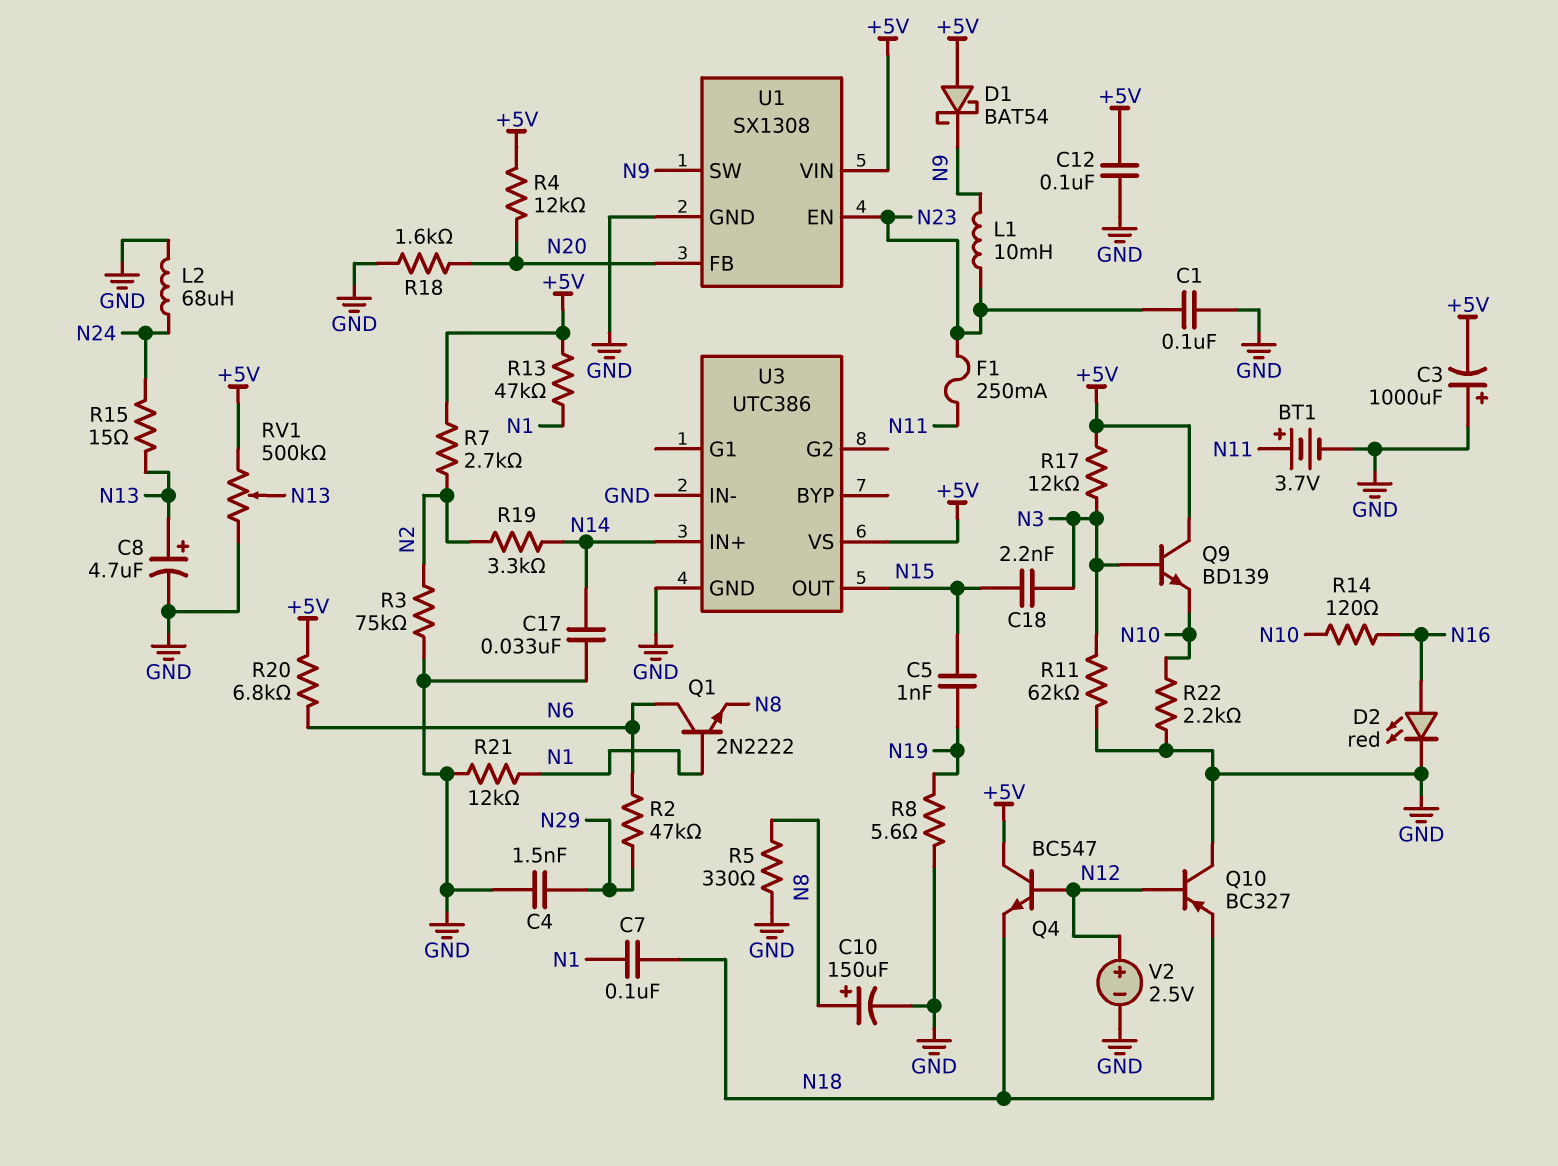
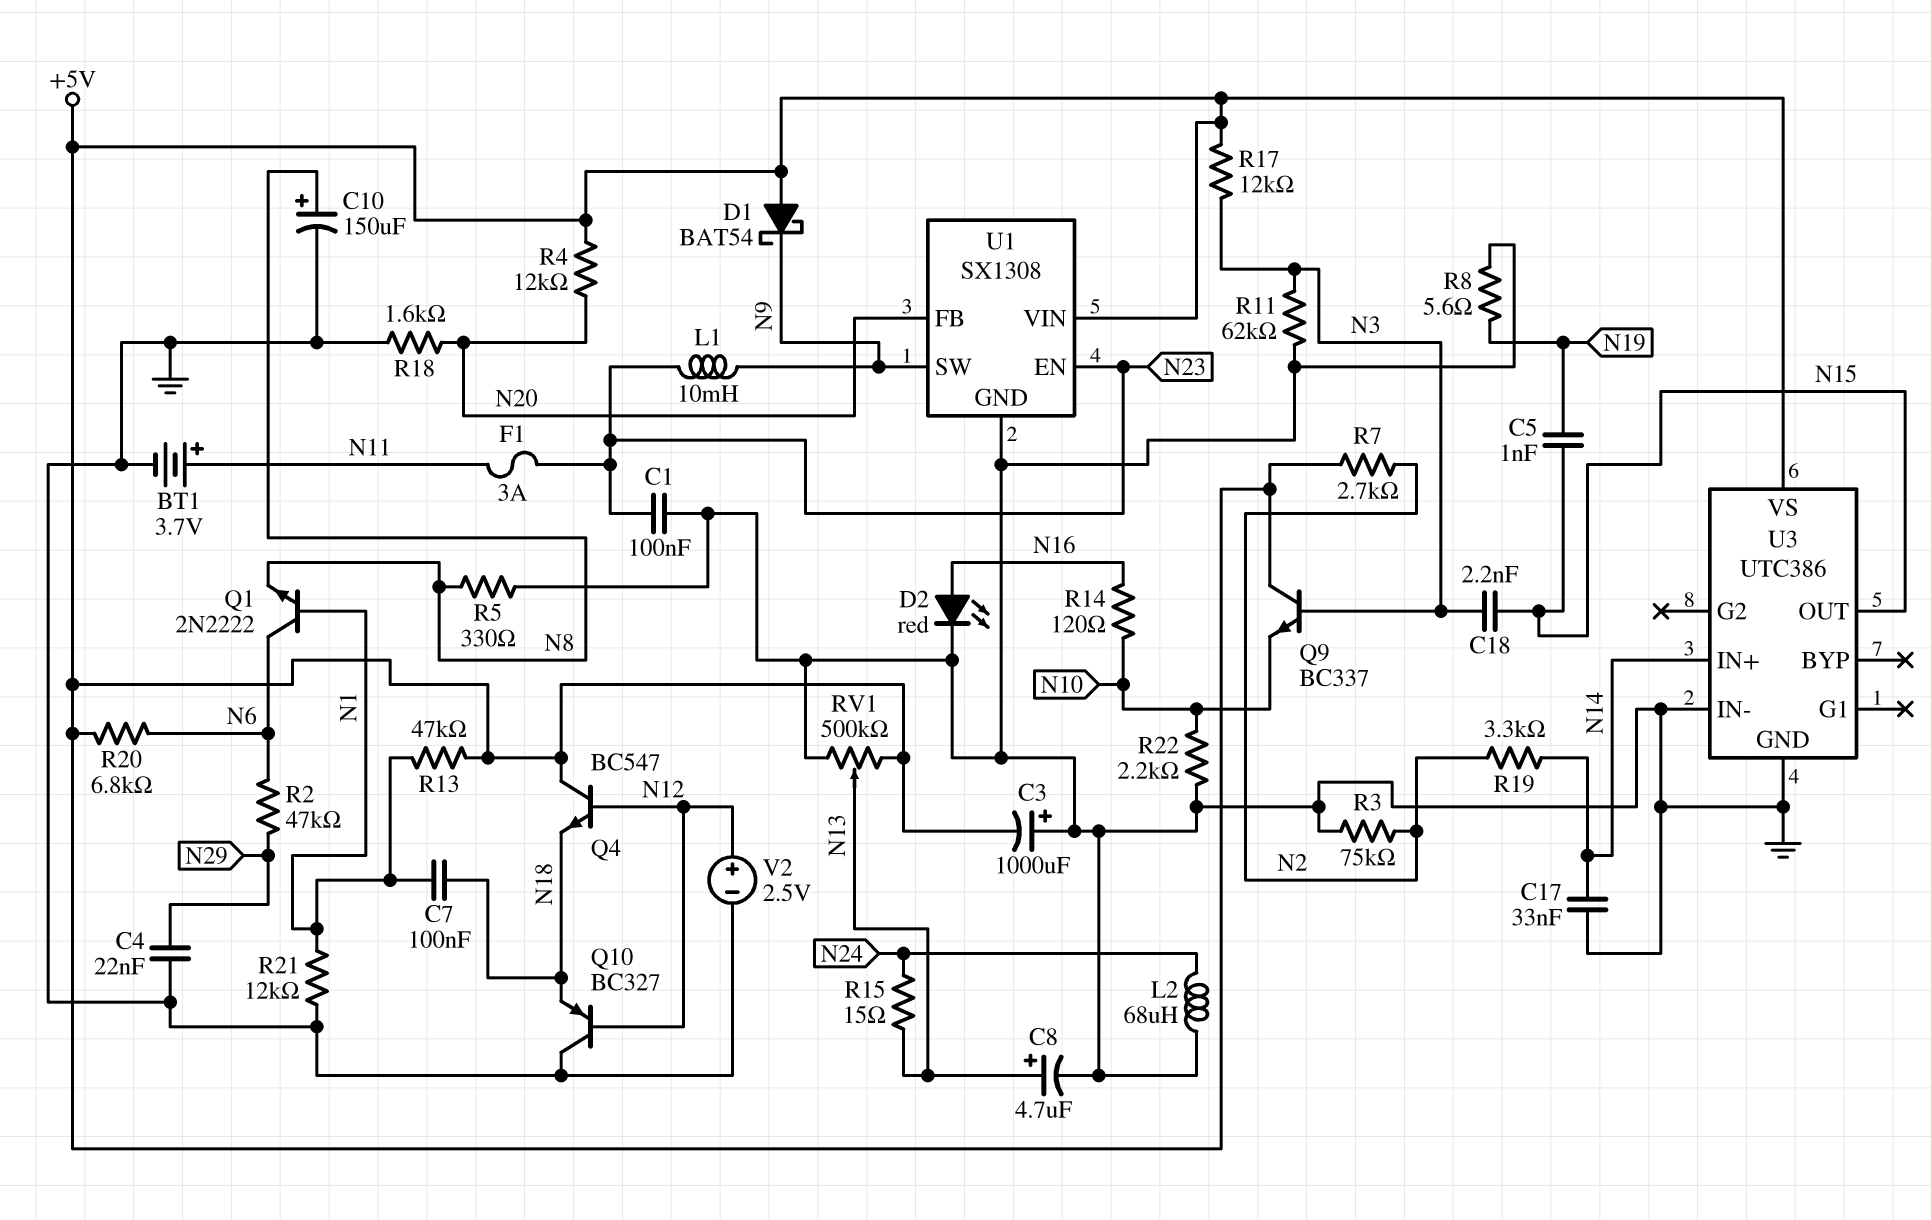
C4: 1.5nF (GND, N29) -> 22nF (GND, N29)
C12: 100nF (+5V, GND) -> none
F1: 250mA (N11, N23) -> 3A (N11, N23)
Q9: NPN BD139 (B N3, C +5V, E N10) -> NPN BC337 (B N3, C +5V, E N10)

